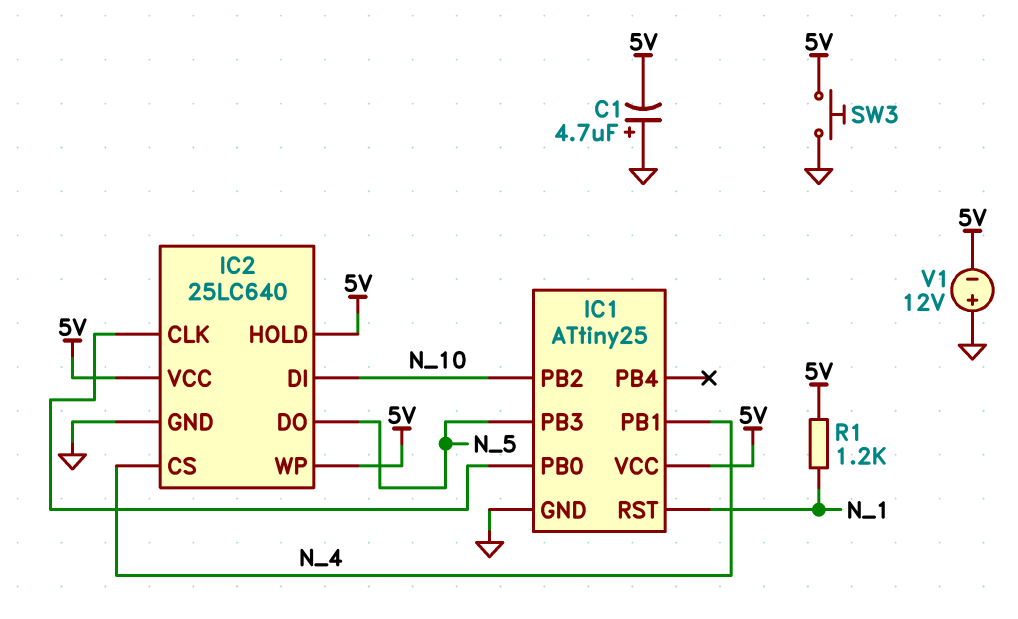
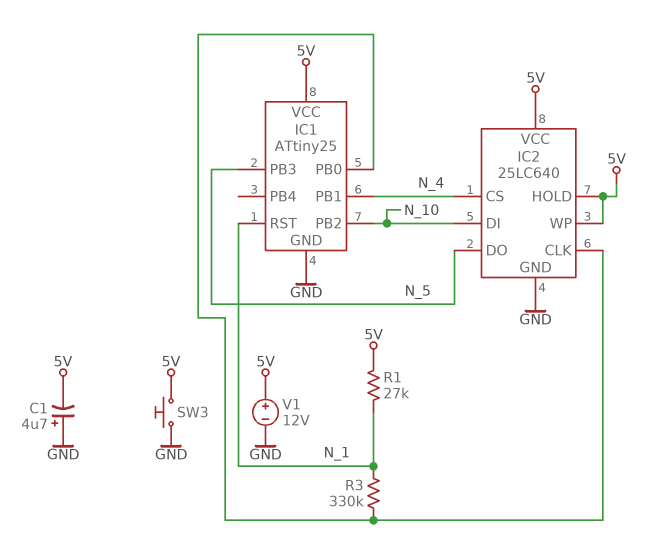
R1: 1.2k (5V, N_1) -> 27k (5V, N_1)
R3: none -> 330k (IC1/PB0, N_1)
V1: 12V (plus GND, minus 5V) -> 12V (plus 5V, minus GND)

